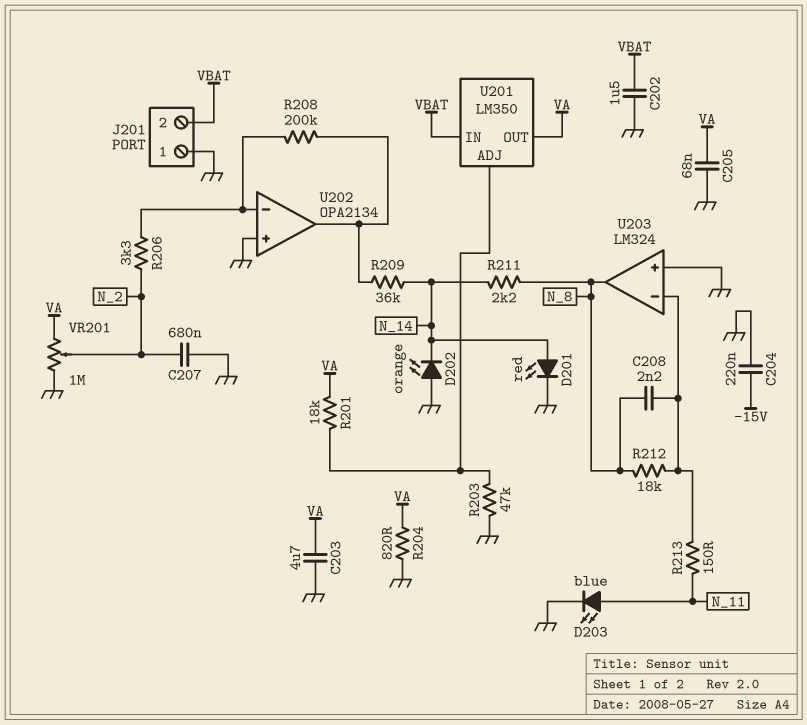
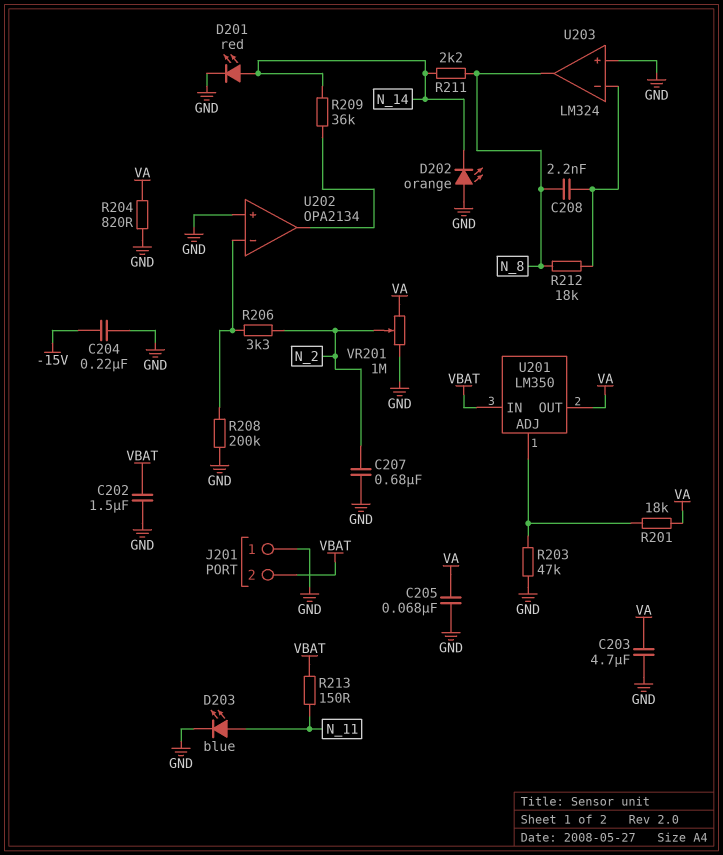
R208: 200k (U202/in-, U202/out) -> 200k (GND, U202/in-)
R213: 150 (N_11, U203/in-) -> 150 (N_11, VBAT)

